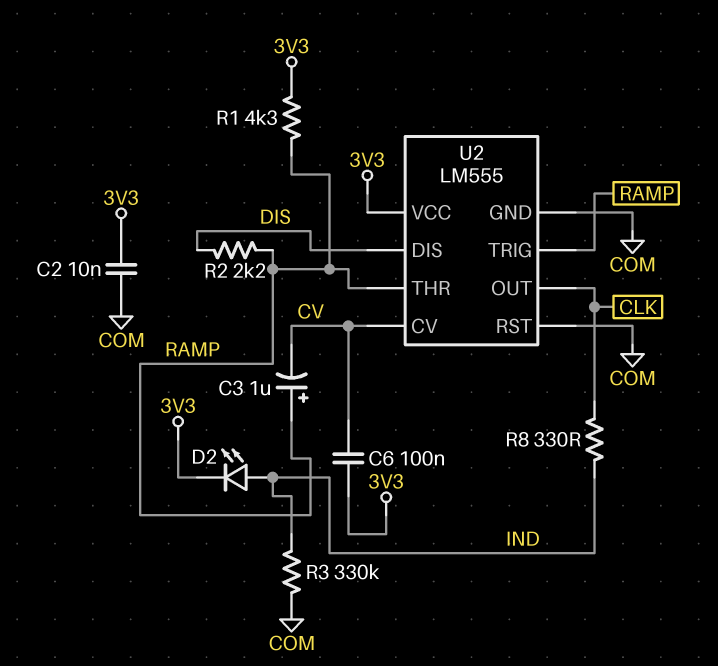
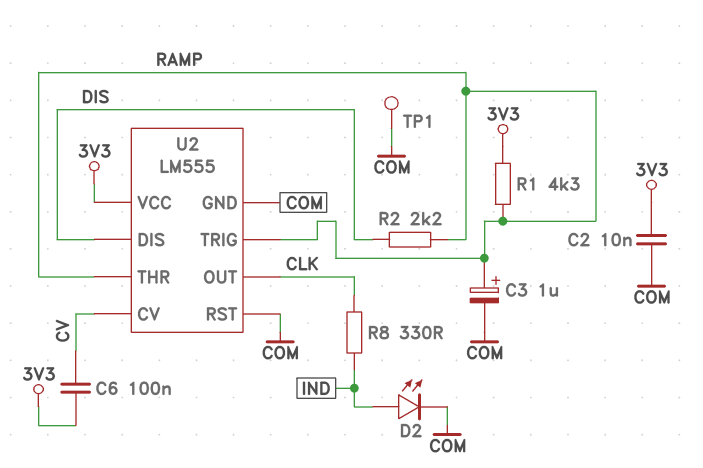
C3: 1uF (plus RAMP, minus CV) -> 1uF (plus RAMP, minus COM)
D2: LED (A IND, K 3V3) -> LED (A IND, K COM)
R3: 330k (COM, IND) -> none
TP1: none -> test point (COM)

